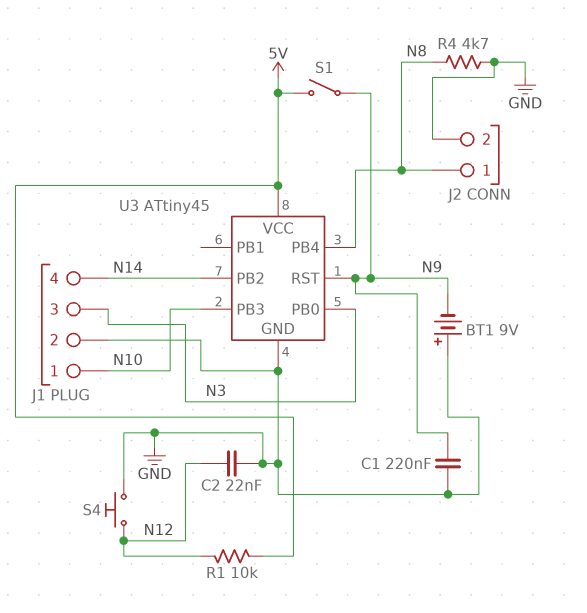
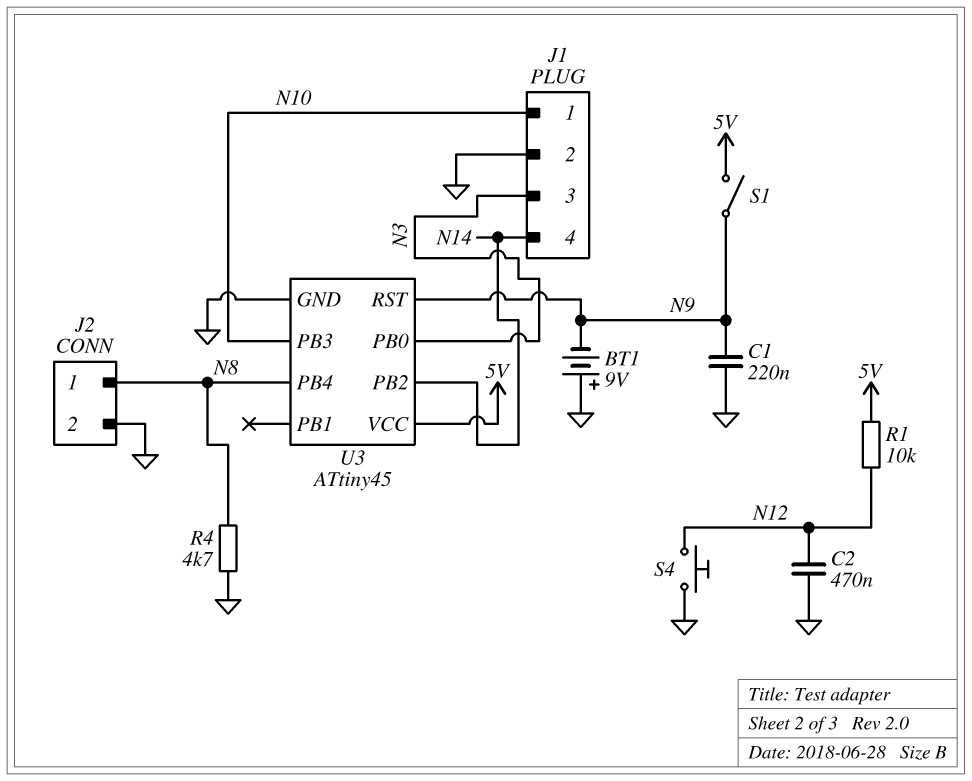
C2: 22nF (GND, N12) -> 470nF (GND, N12)

